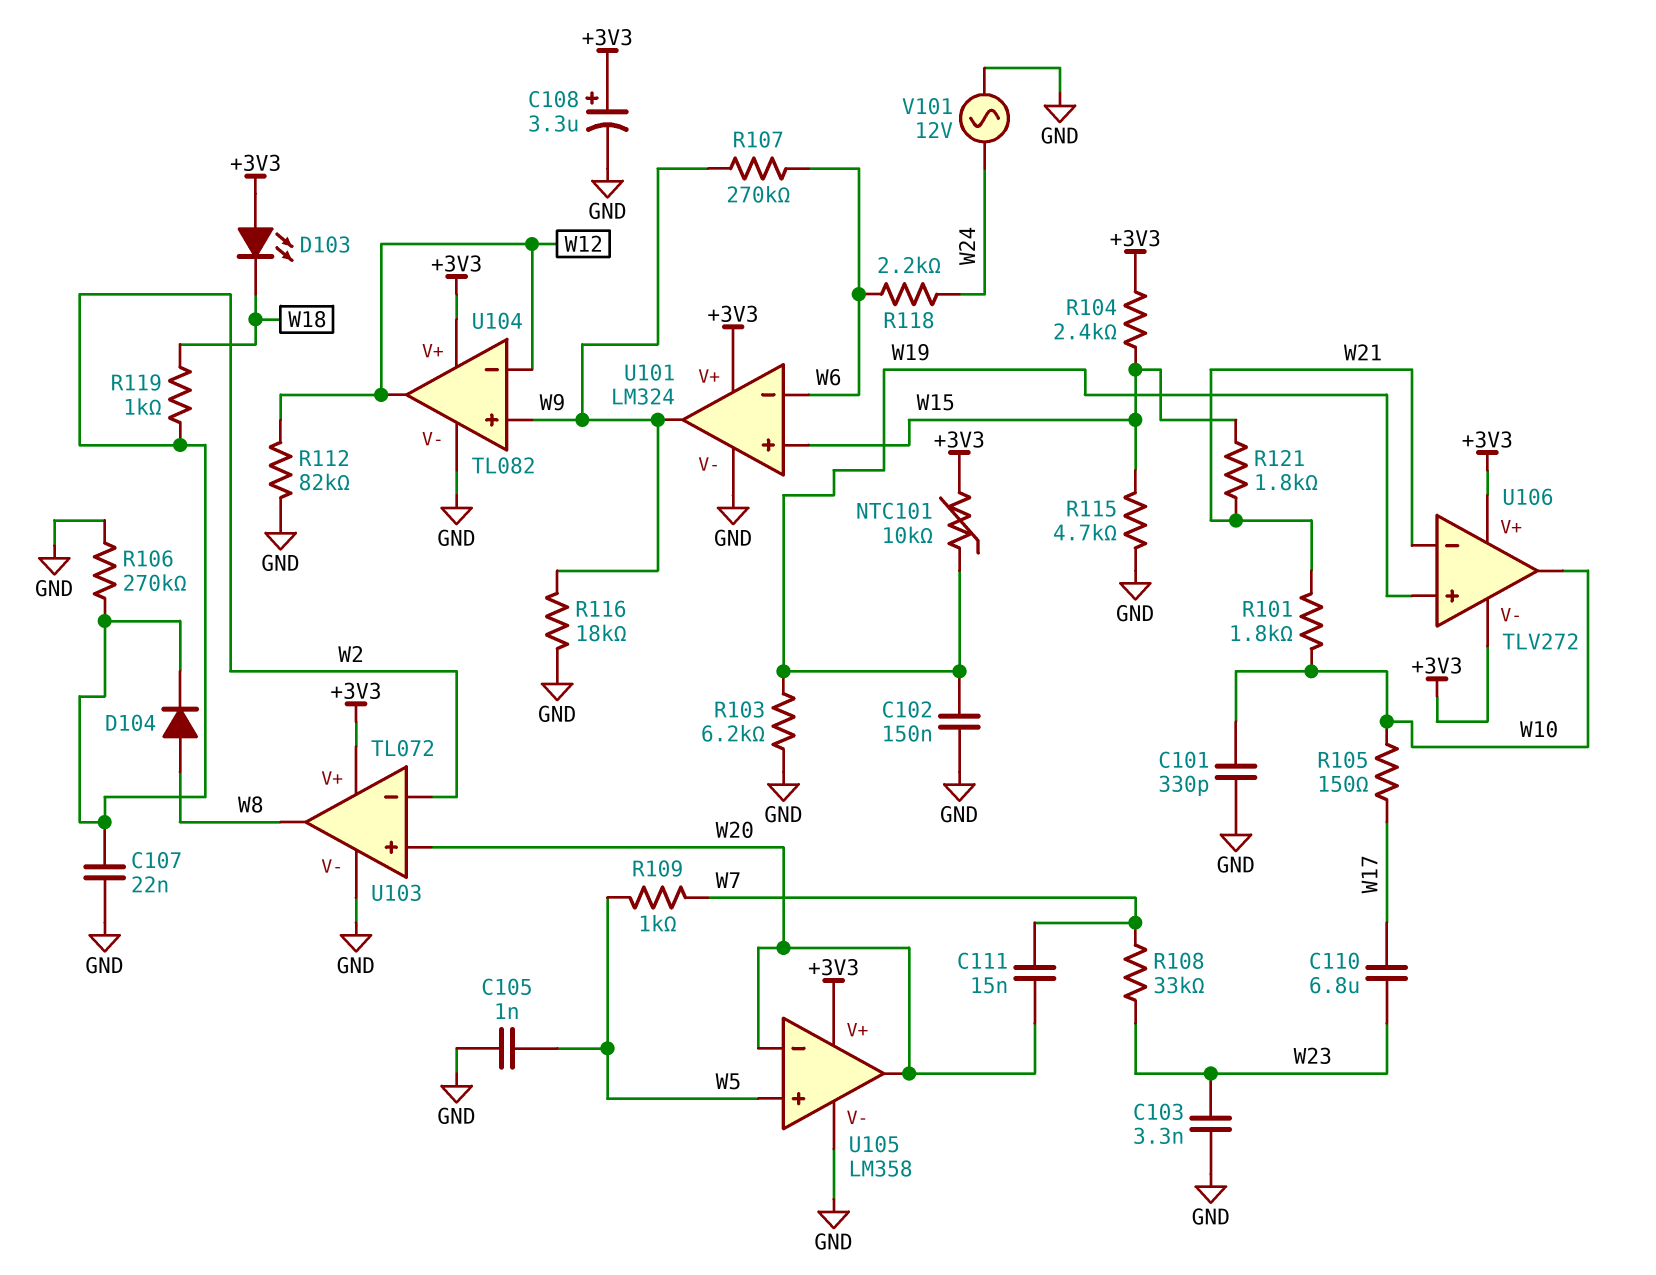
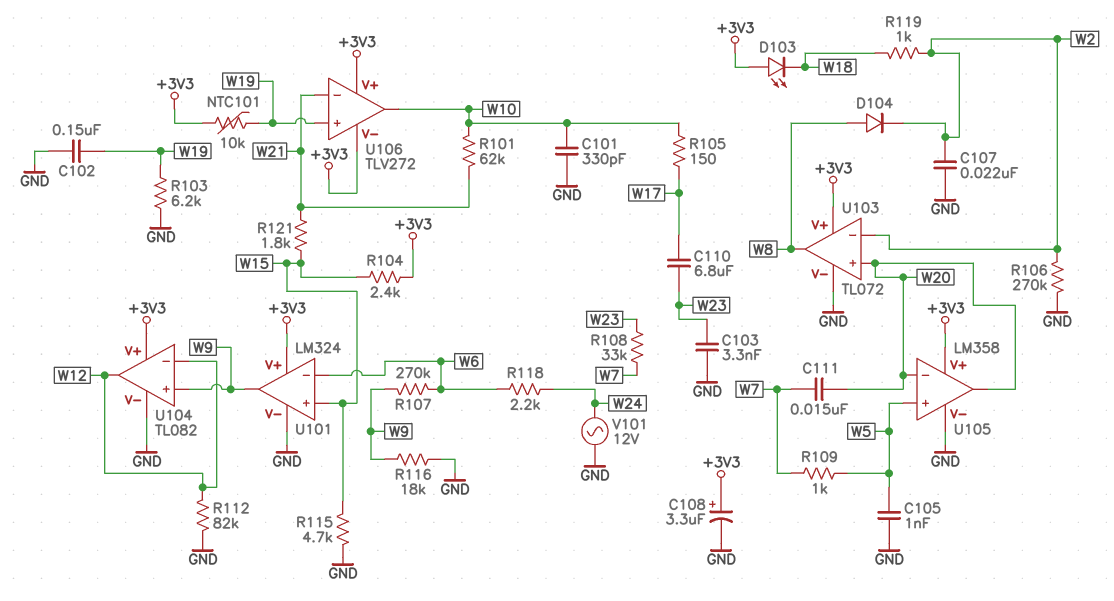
R101: 1.8k (W10, W21) -> 62k (W10, W21)

